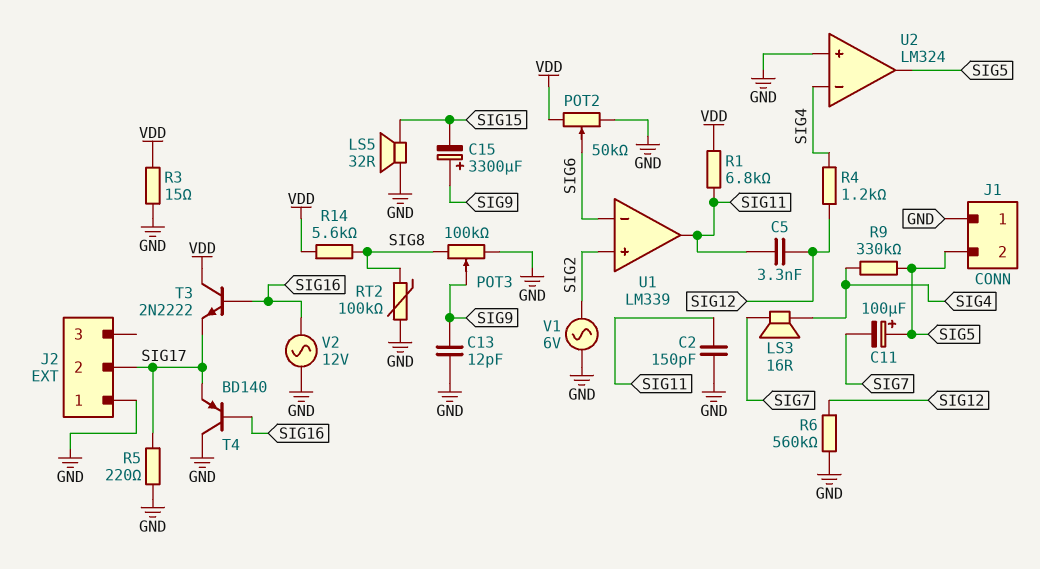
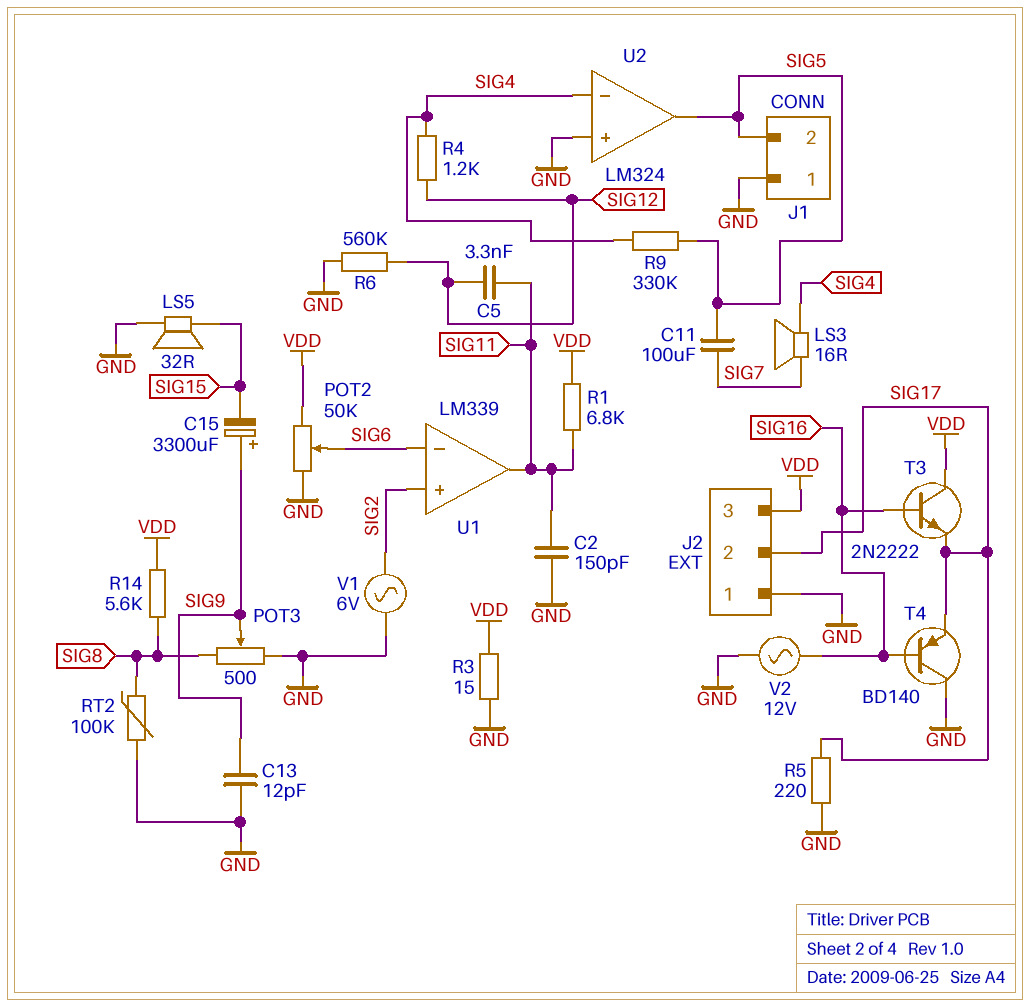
C11: 100uF (plus SIG5, minus SIG7) -> 100uF (SIG5, SIG7)
J2 pin 3: none -> VDD
POT3: 100k (GND, SIG8, wiper SIG9) -> 500 (GND, SIG8, wiper SIG9)

